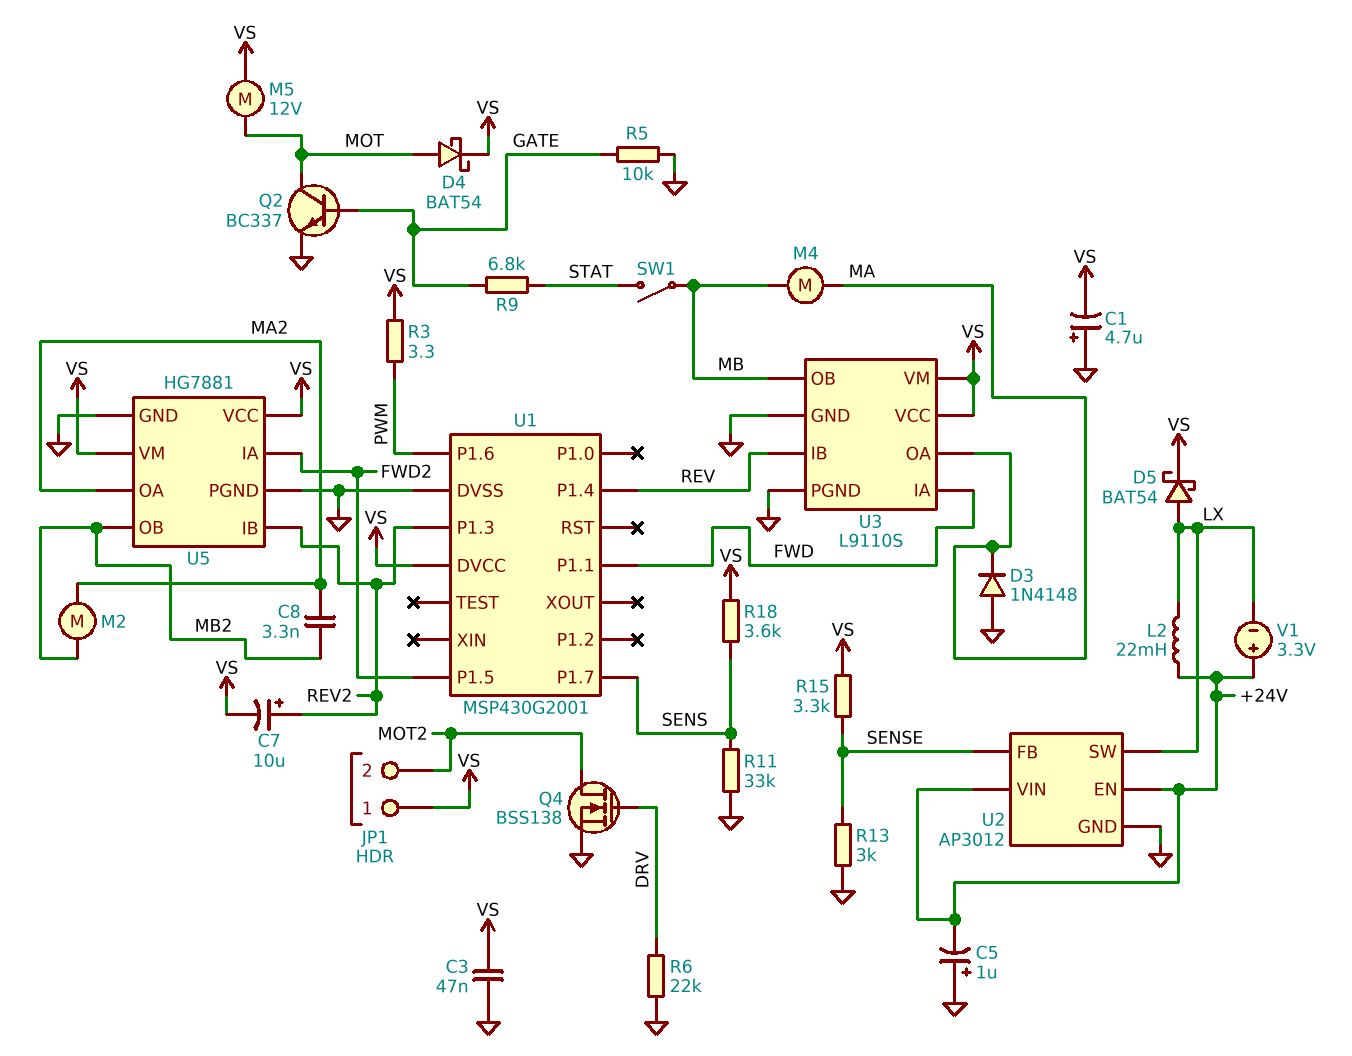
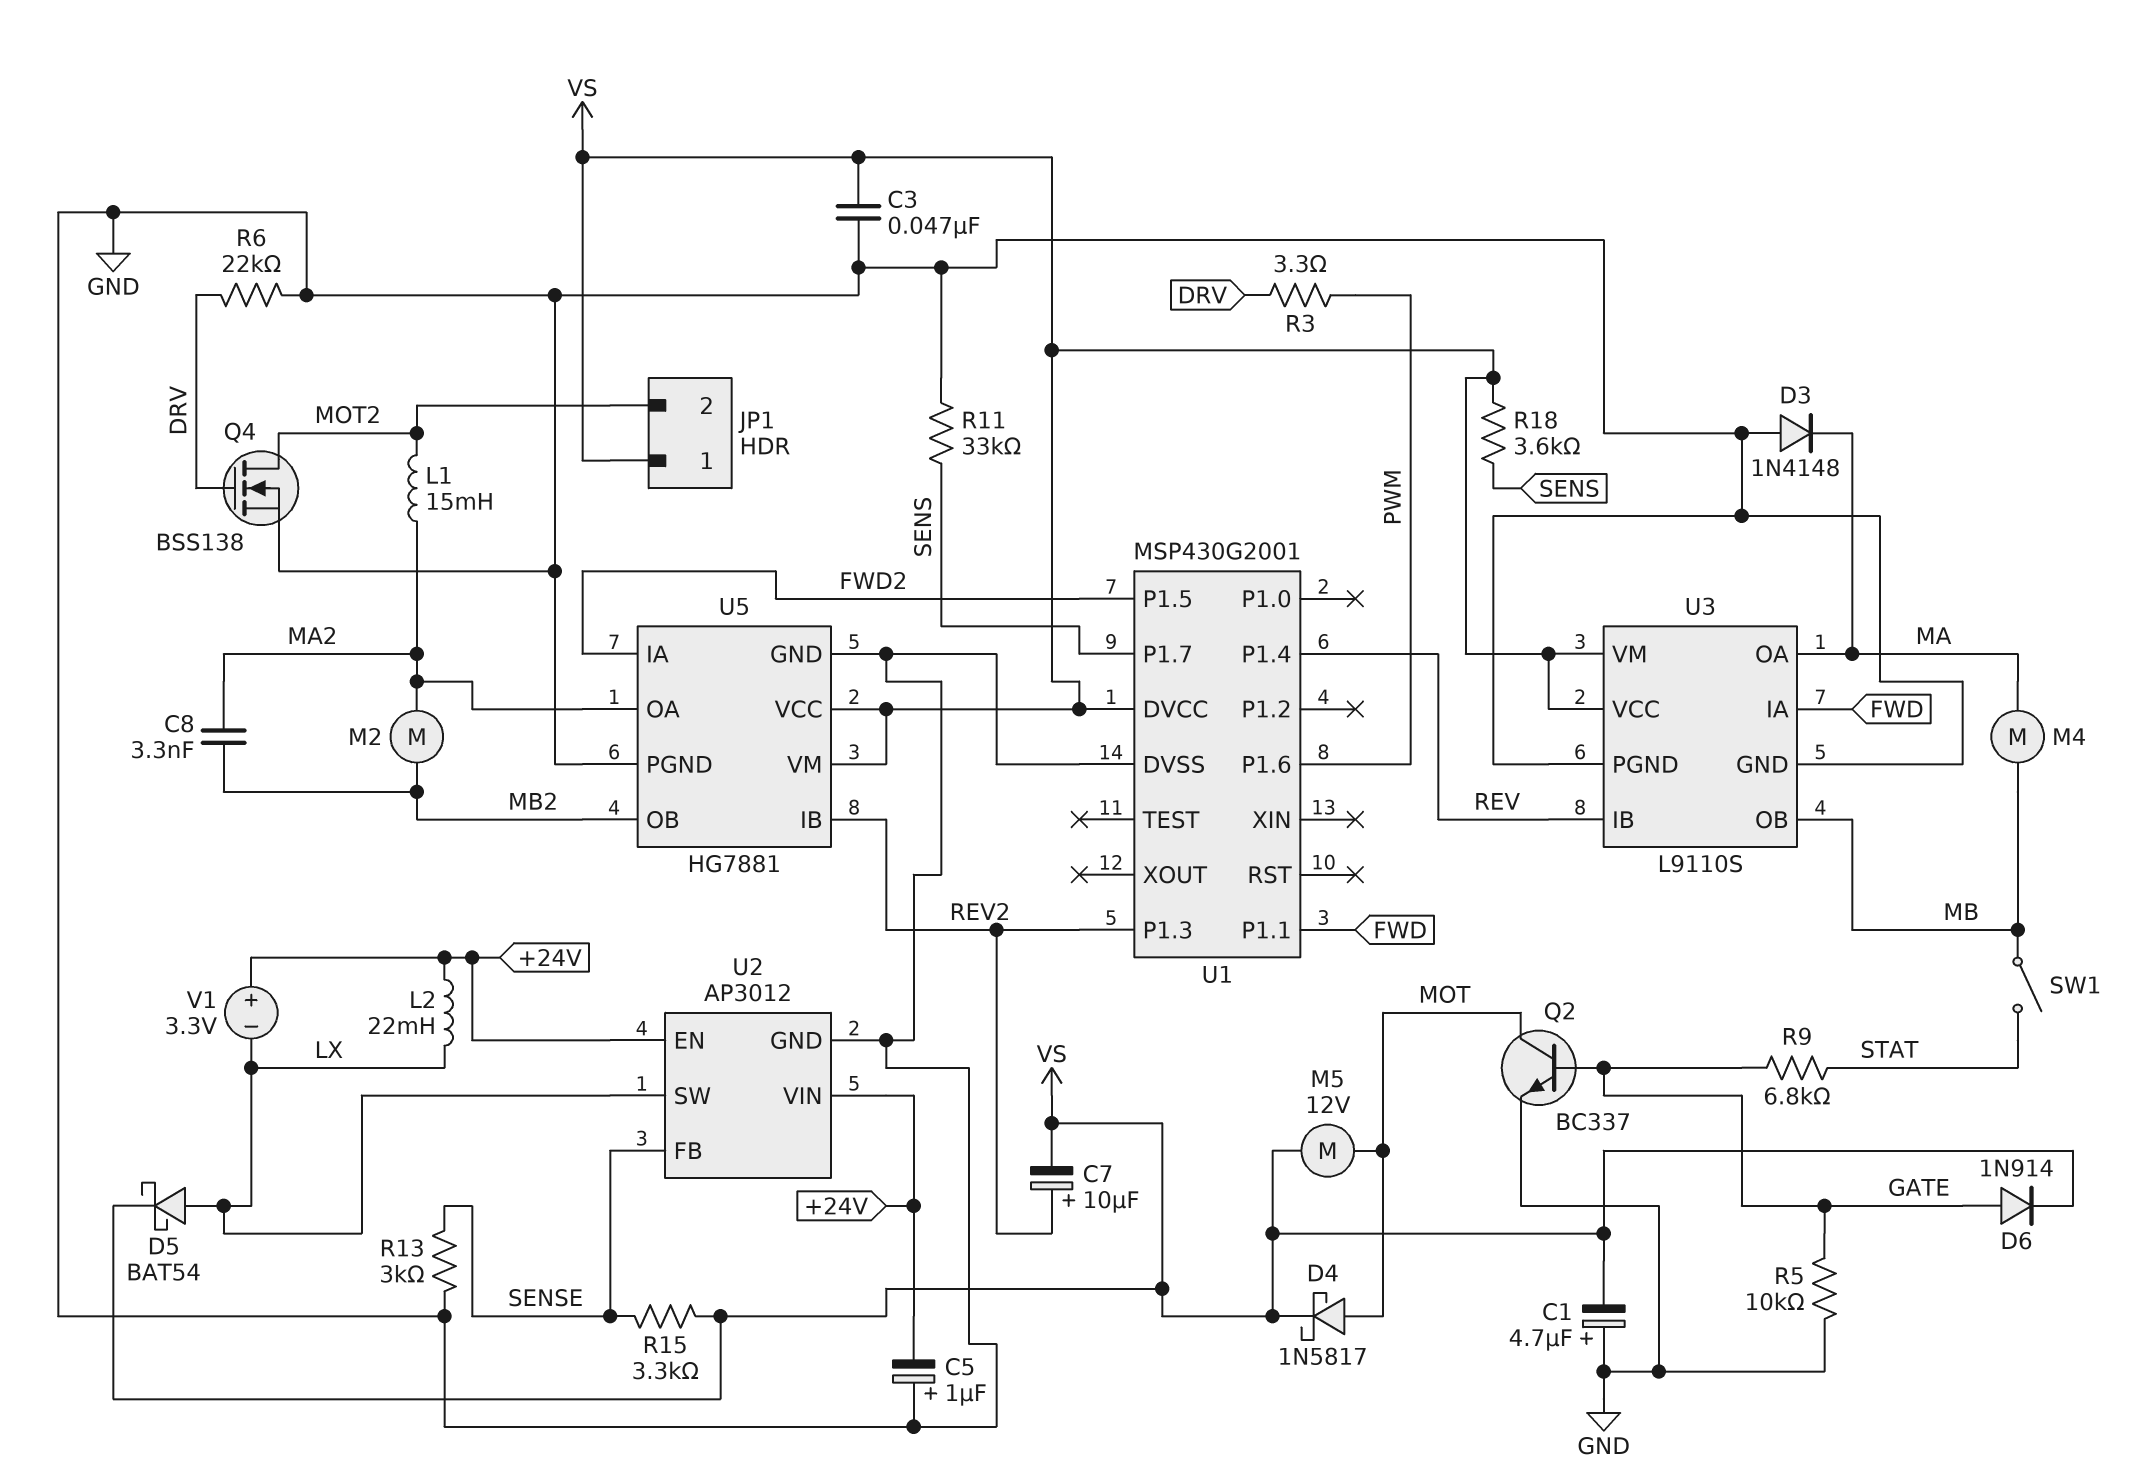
D4: schottky BAT54 (A MOT, K VS) -> schottky 1N5817 (A MOT, K VS)
D6: none -> diode 1N914 (A GATE, K VS)
L1: none -> 15mH (MA2, MOT2)
R3: 3.3 (PWM, VS) -> 3.3 (DRV, PWM)

